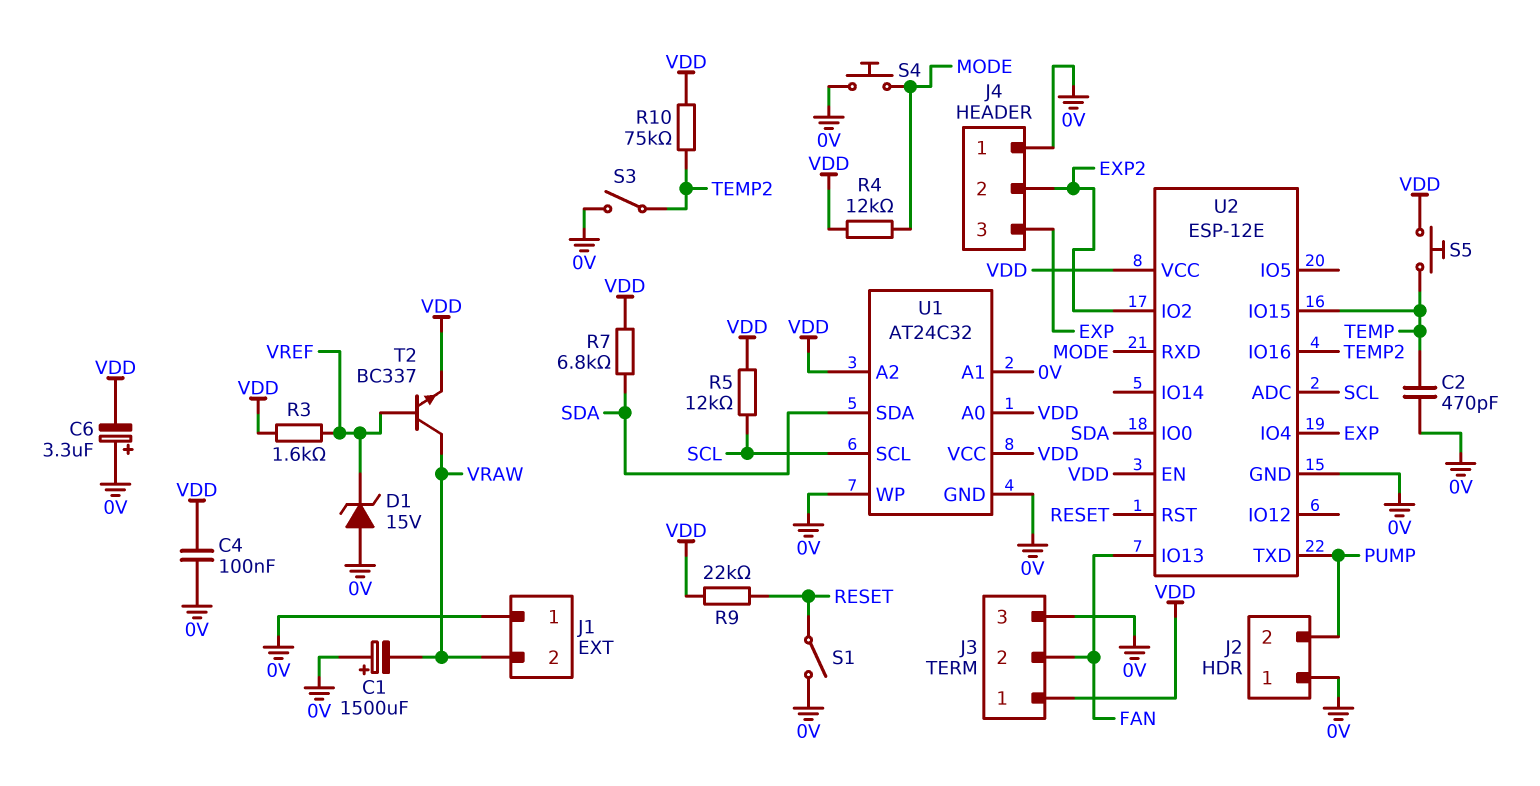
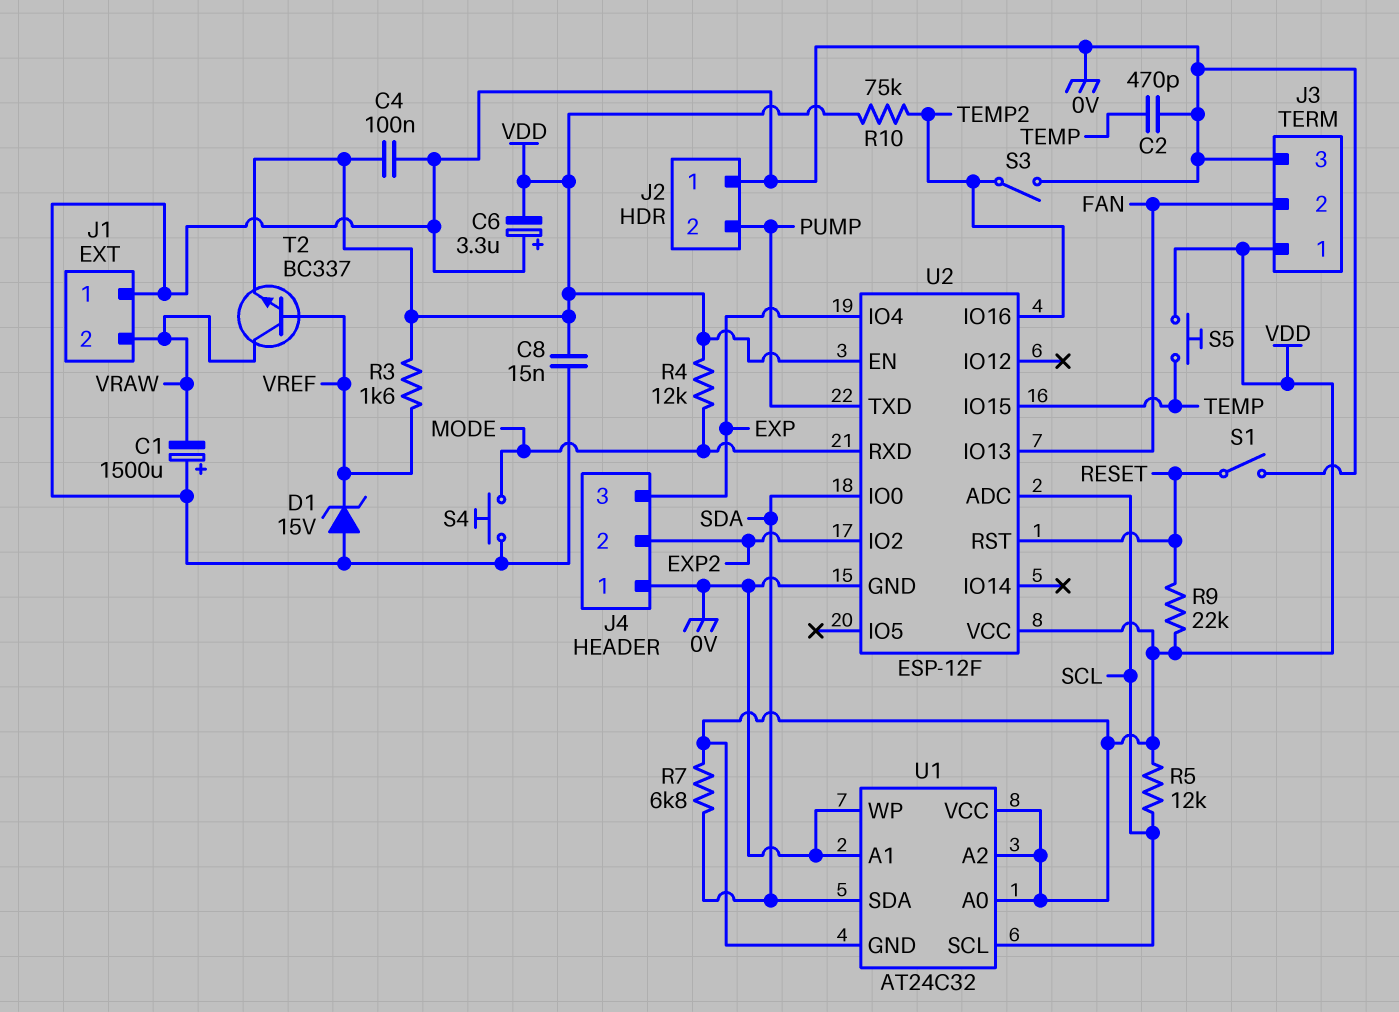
C8: none -> 15nF (0V, VDD)
U1 pin GND: 0V -> VDD
U2: ESP-12E -> ESP-12F

